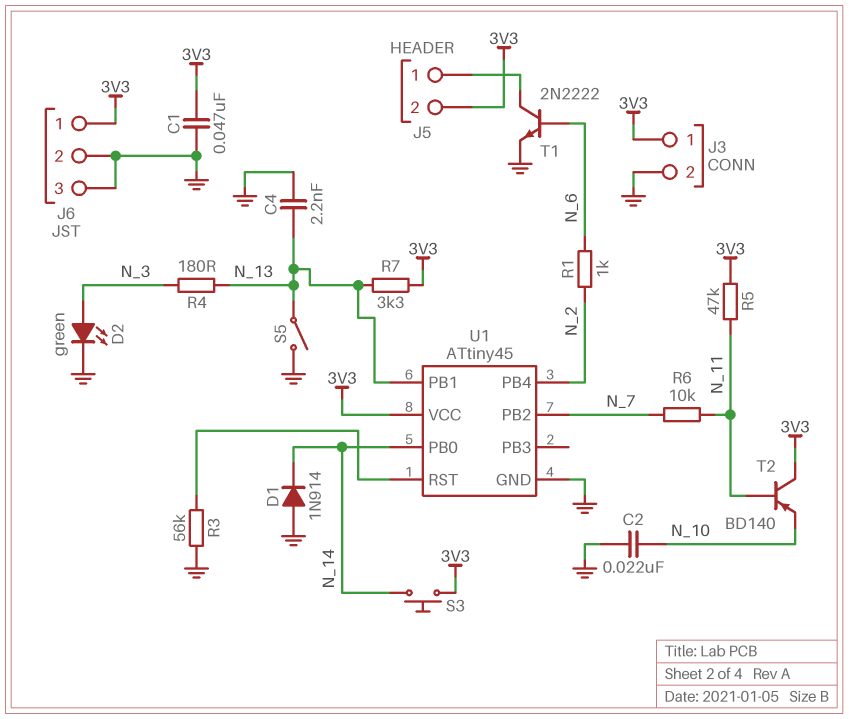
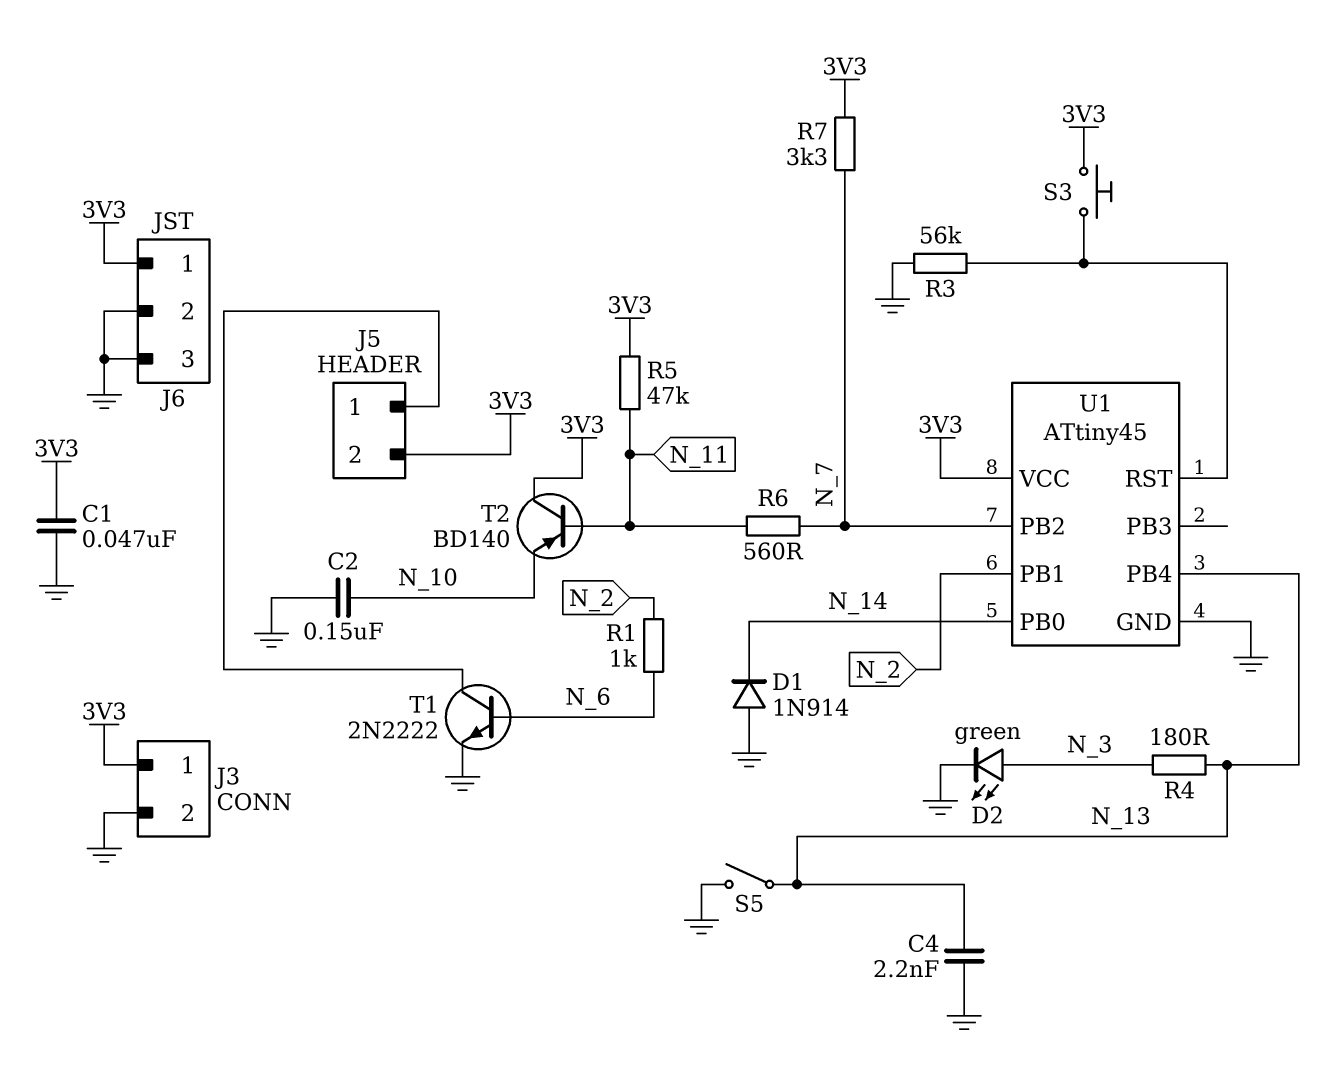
C2: 22nF (GND, N_10) -> 150nF (GND, N_10)
R6: 10k (N_7, N_11) -> 560 (N_7, N_11)
R7: 3.3k (3V3, N_13) -> 3.3k (3V3, N_7)
S3: button (3V3, N_14) -> button (3V3, U1/RST)
U1 pin PB1: N_13 -> N_2
U1 pin PB4: N_2 -> N_13

